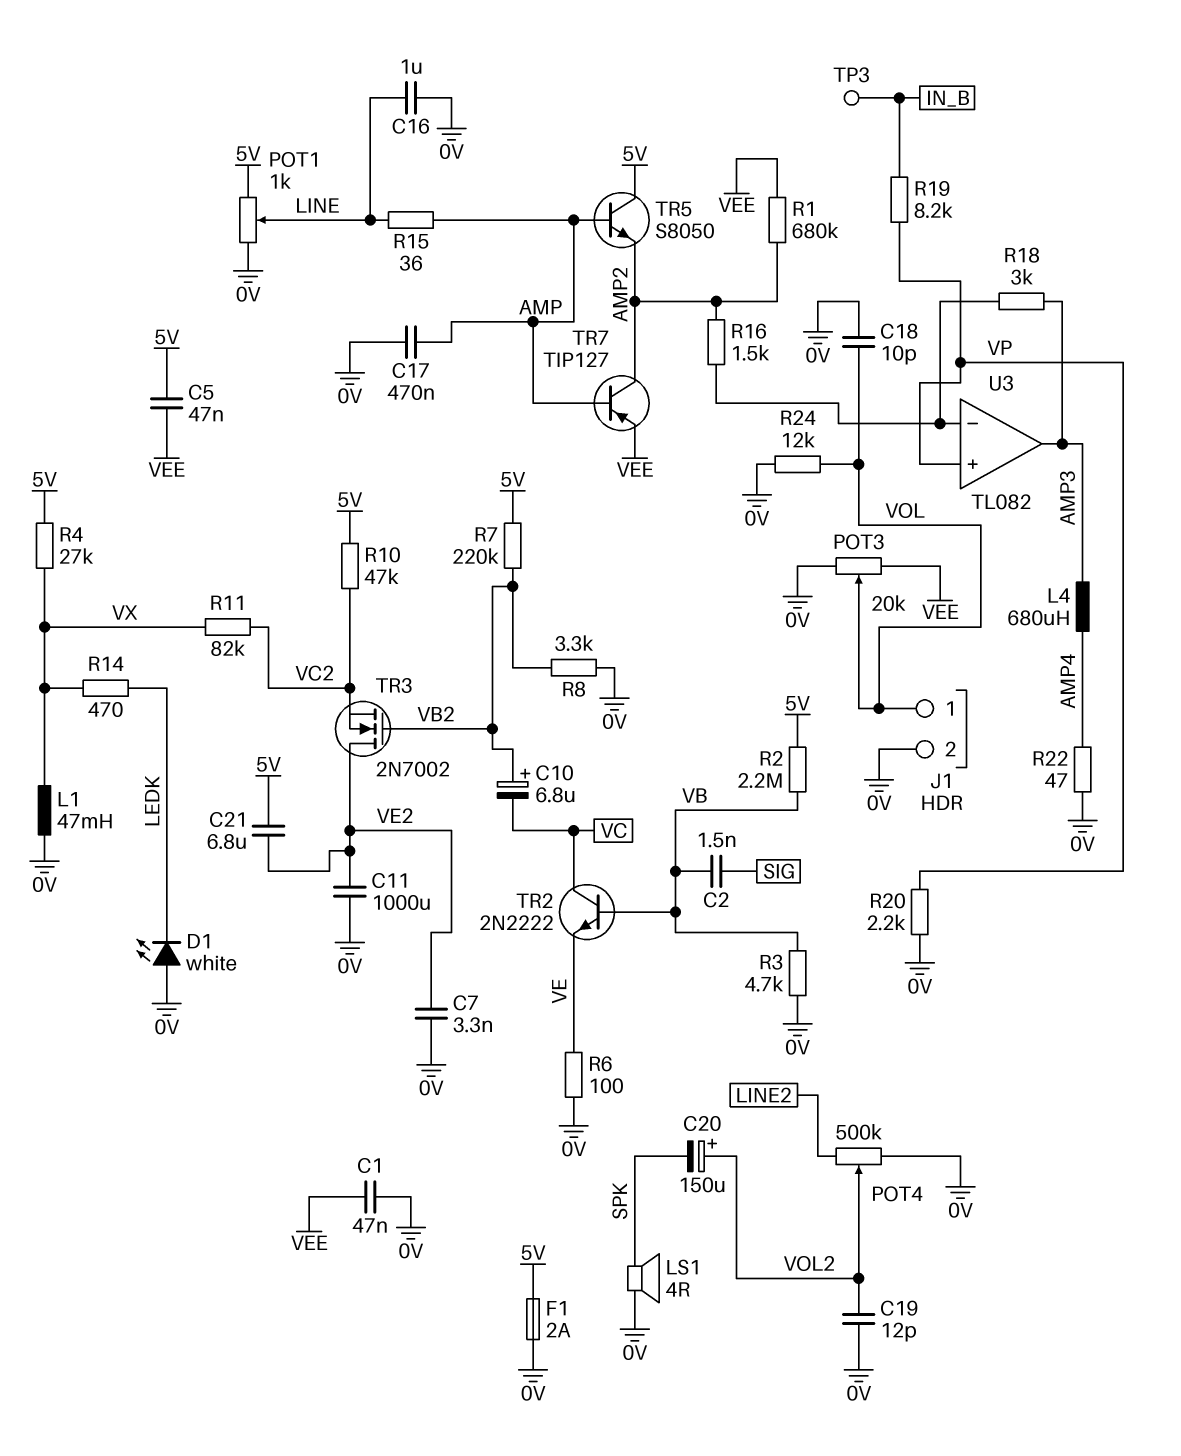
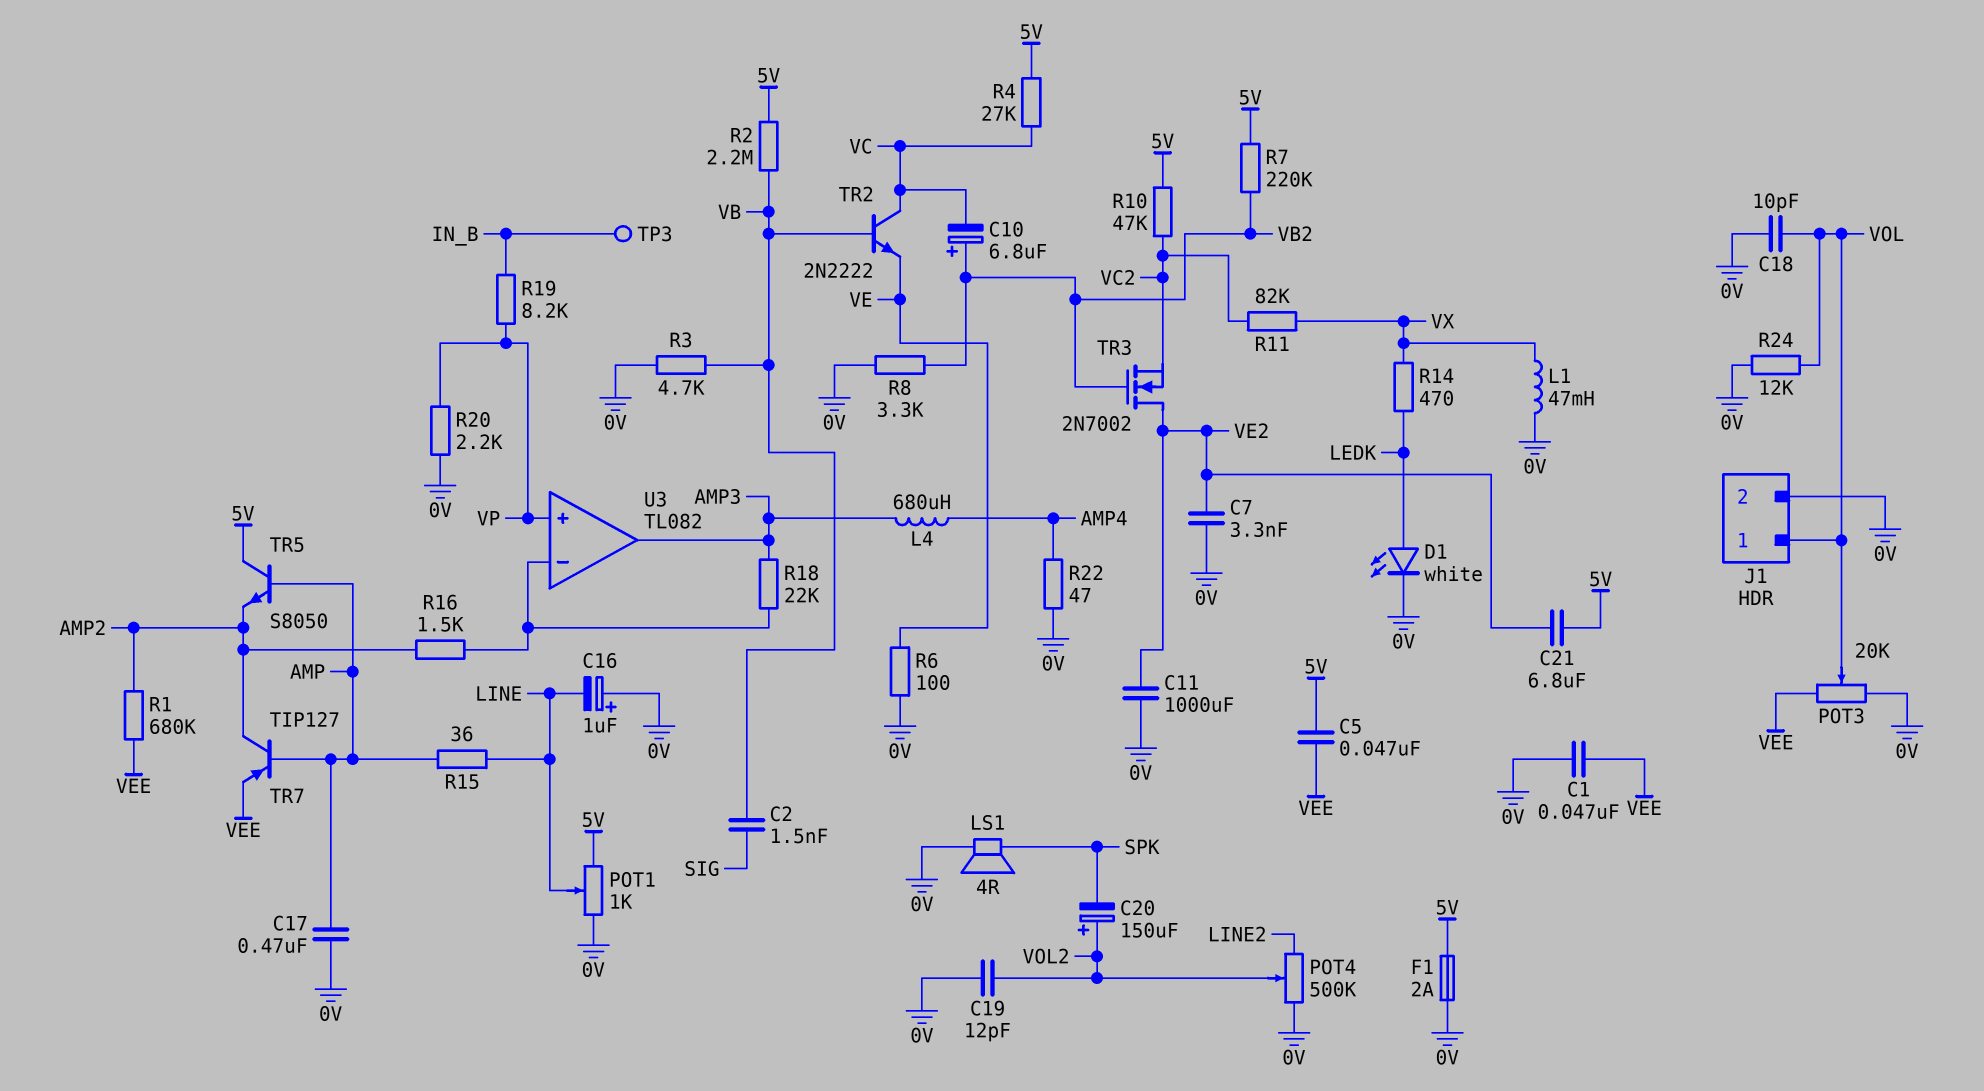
C16: 1uF (0V, LINE) -> 1uF (plus 0V, minus LINE)
D1: LED white (A 0V, K LEDK) -> LED white (A LEDK, K 0V)
R4: 27k (5V, VX) -> 27k (5V, VC)
R18: 3k (AMP3, U3/in-) -> 22k (AMP3, U3/in-)

